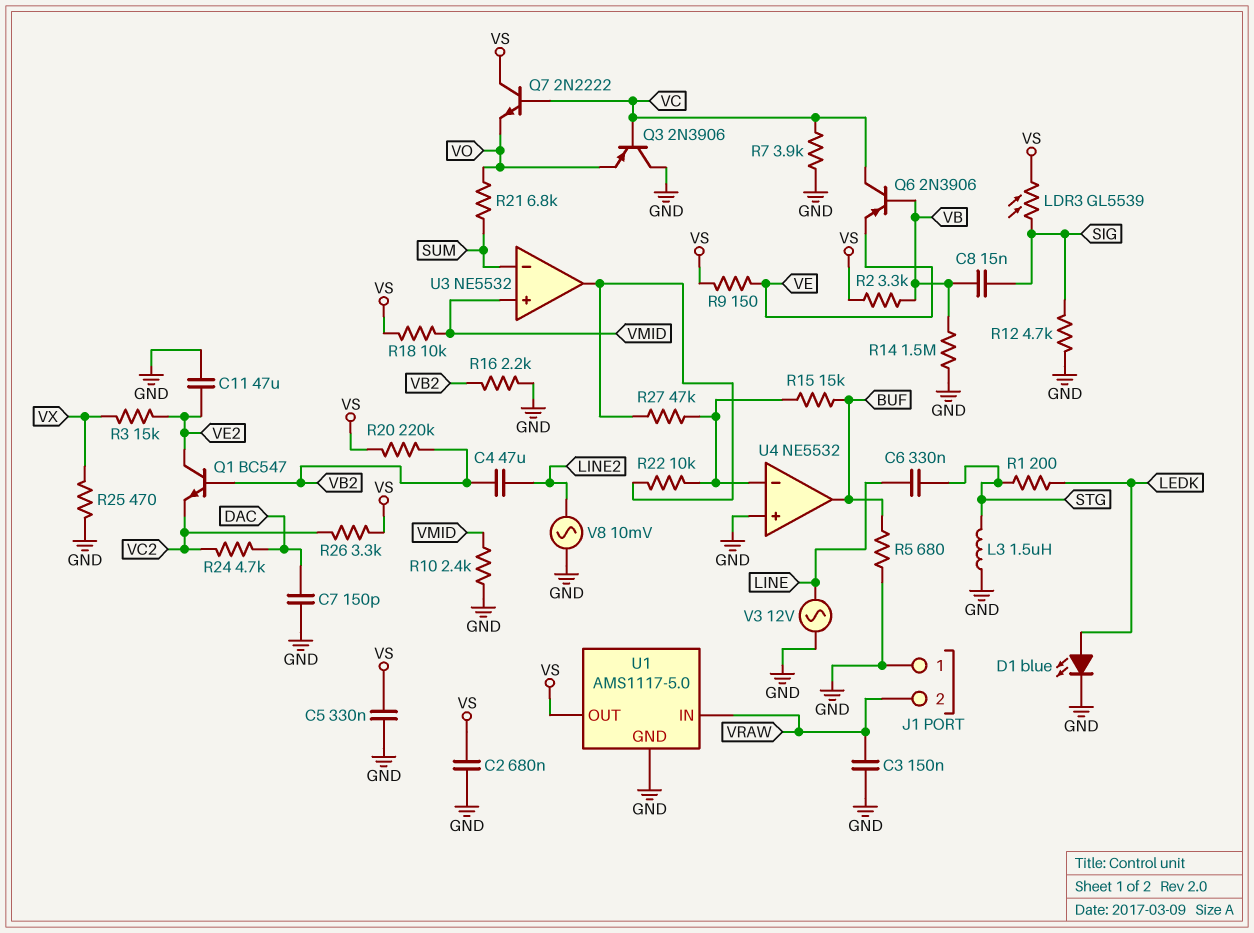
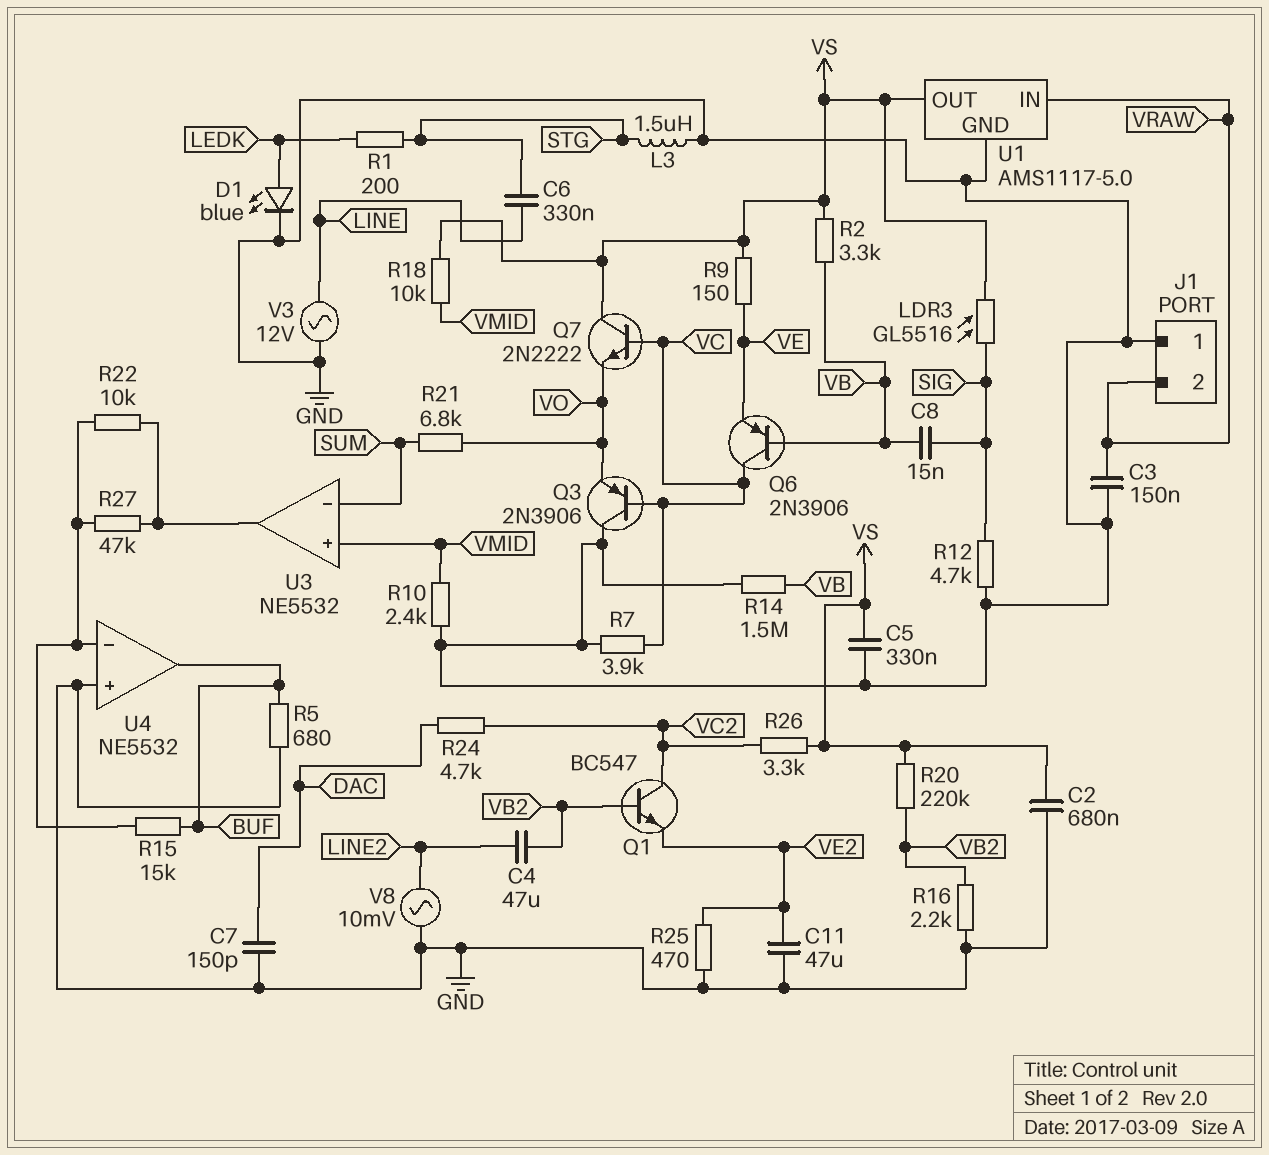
LDR3: GL5539 (SIG, VS) -> GL5516 (SIG, VS)
Q1: NPN BC547 (B VB2, C VE2, E VC2) -> NPN BC547 (B VB2, C VC2, E VE2)
R3: 15k (VE2, VX) -> none
R25: 470 (GND, VX) -> 470 (GND, VE2)

